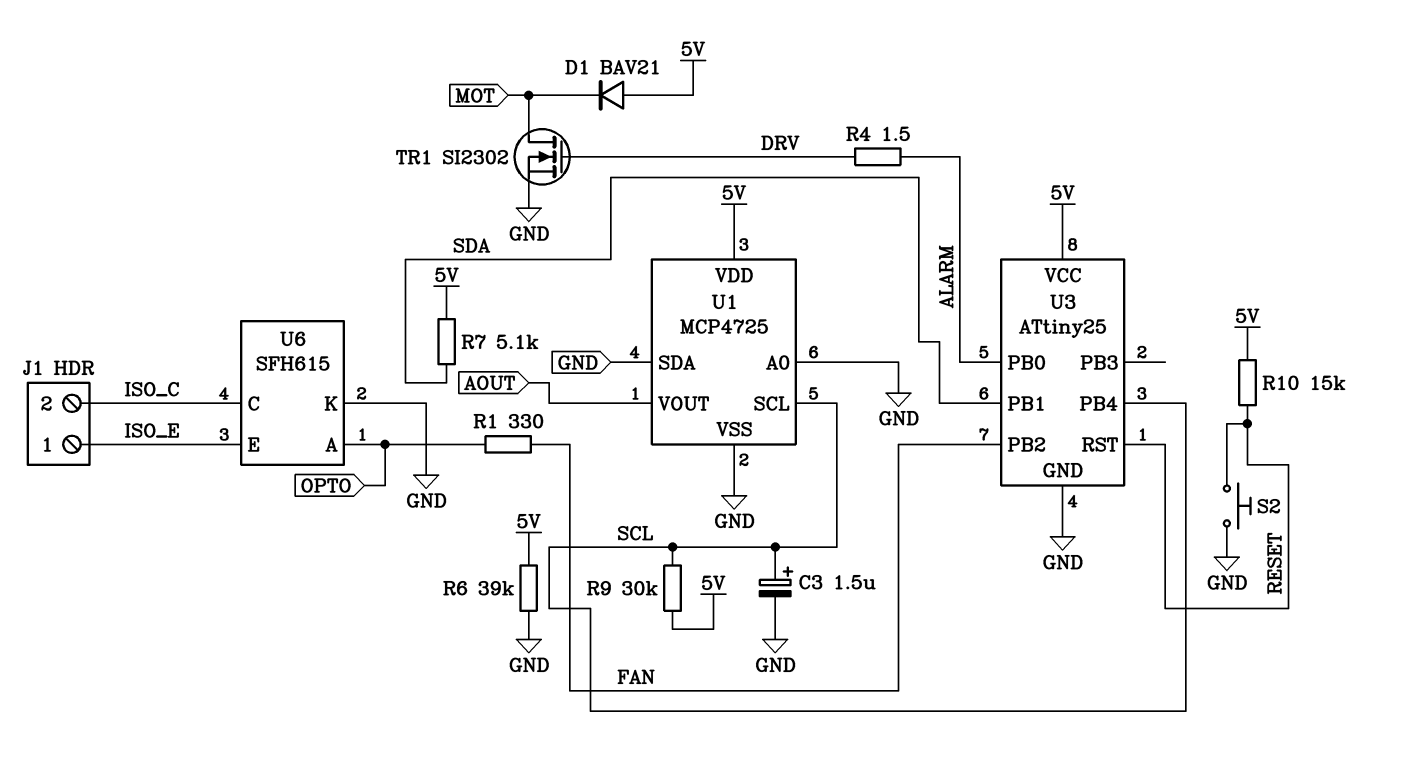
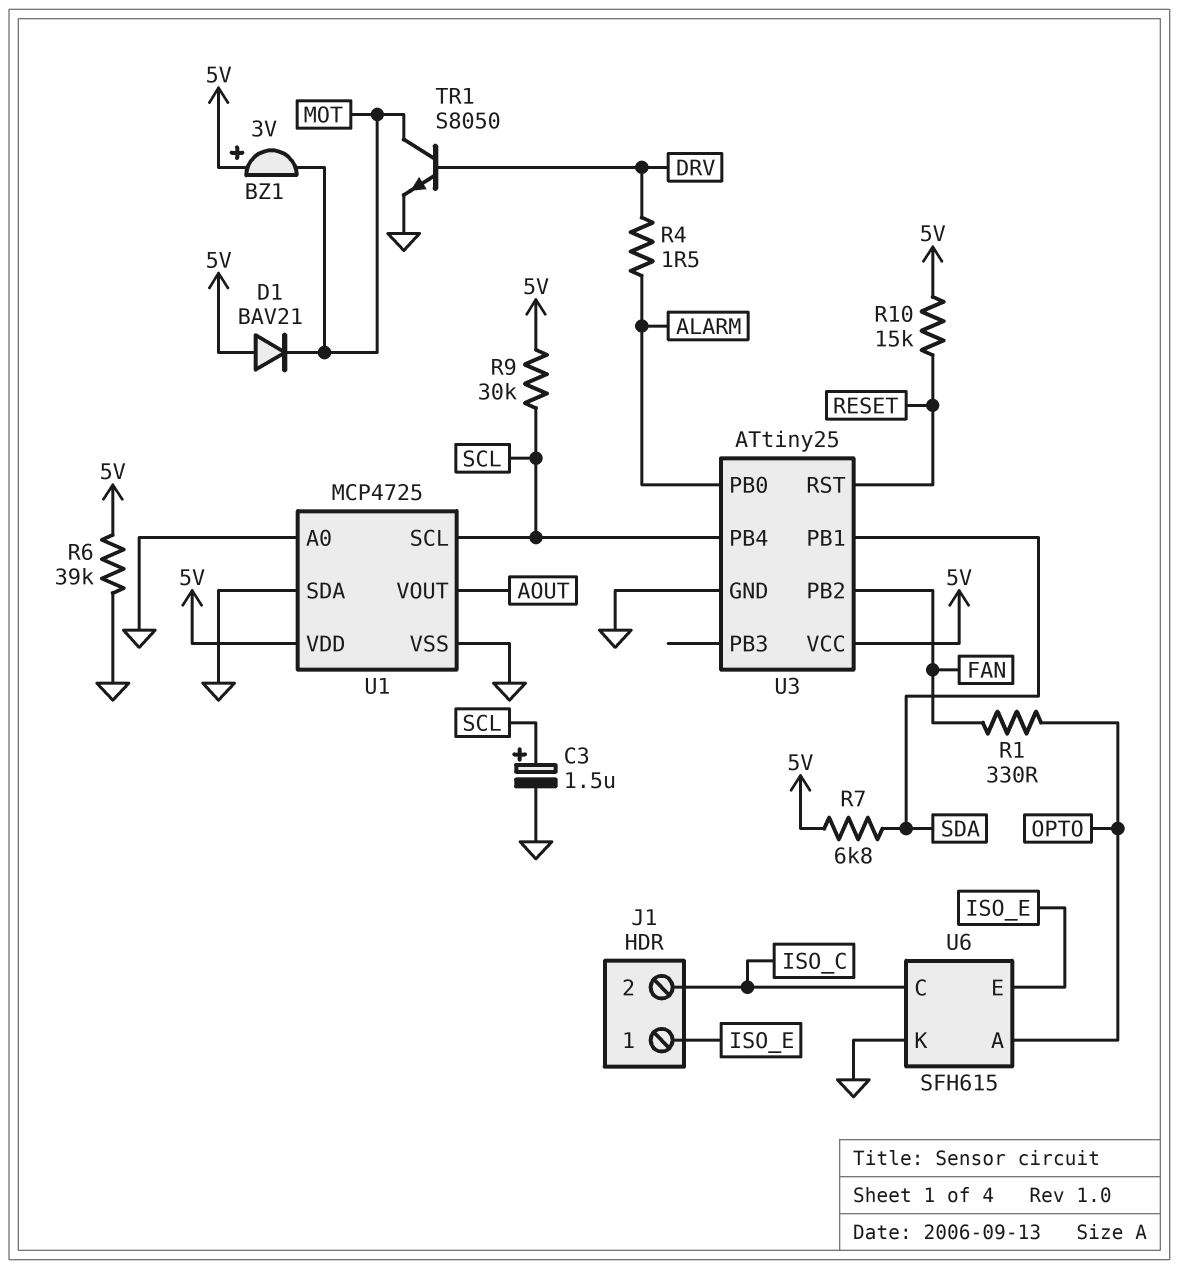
BZ1: none -> buzzer 3V (plus 5V, minus MOT)
R7: 5.1k (5V, SDA) -> 6.8k (5V, SDA)
S2: button (GND, RESET) -> none
TR1: NMOS SI2302 (G DRV, D MOT, S GND) -> NPN S8050 (B DRV, C MOT, E GND)

